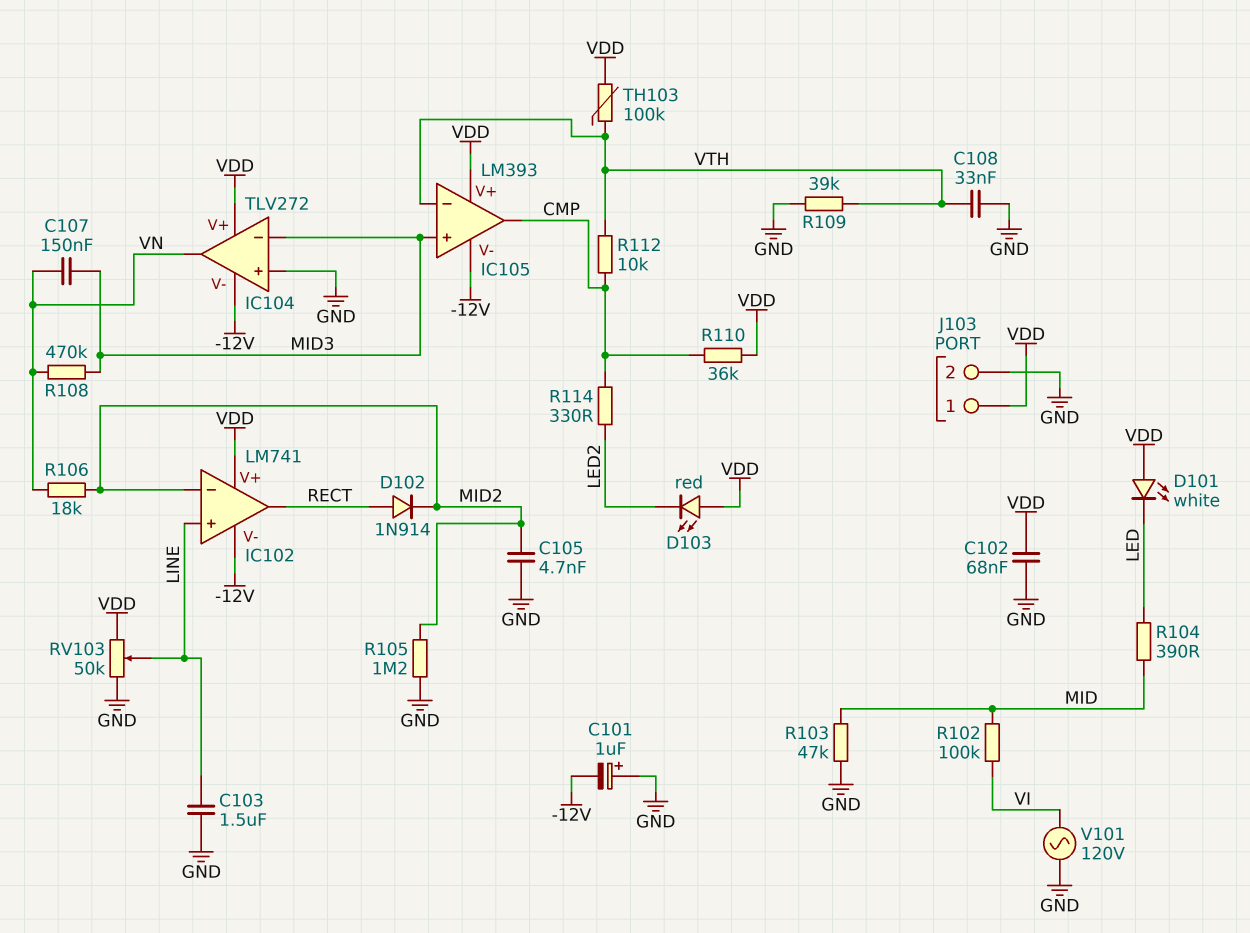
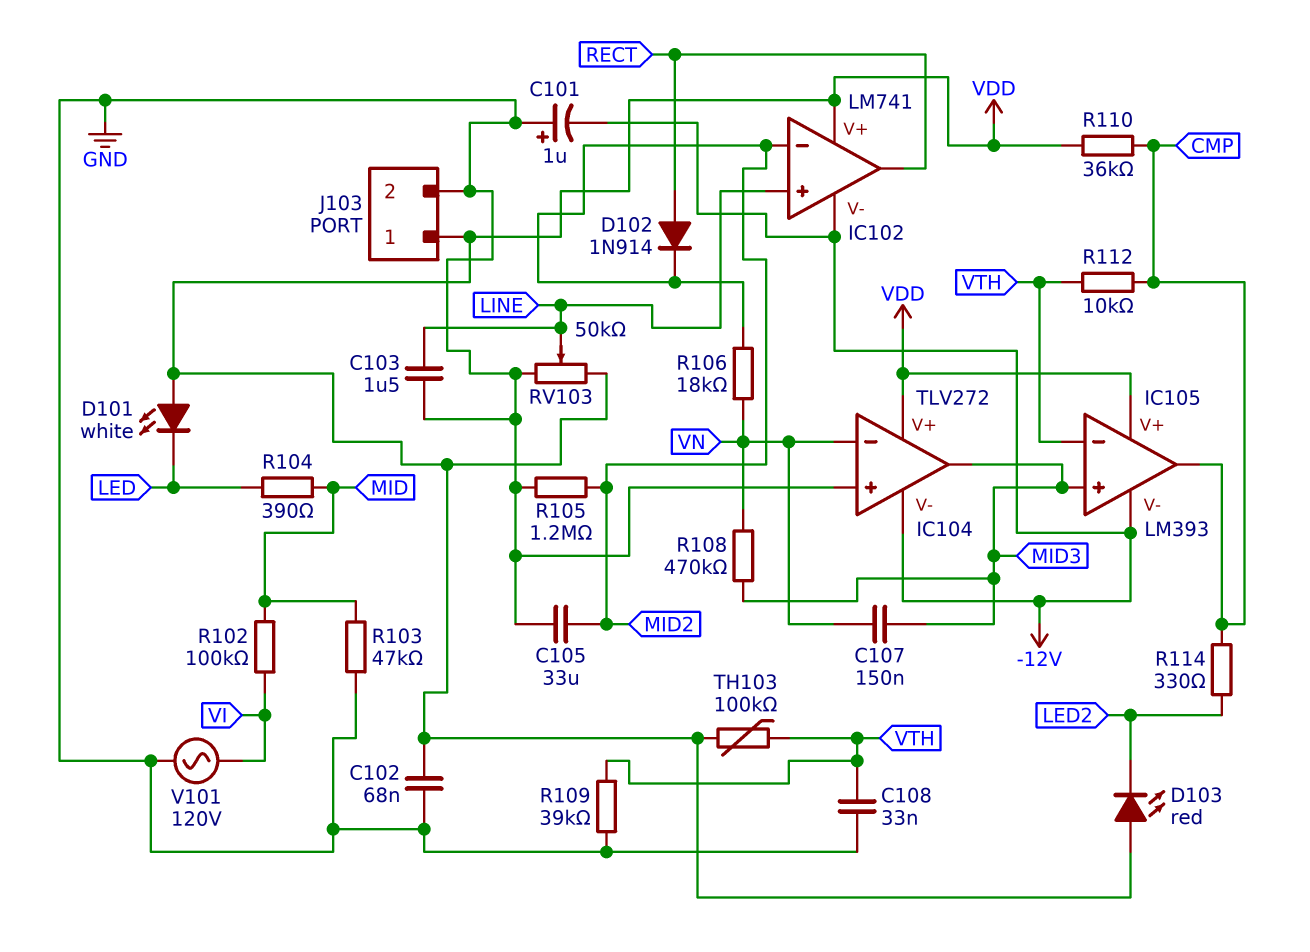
C105: 4.7nF (GND, MID2) -> 33uF (GND, MID2)
IC104 pin in-: MID3 -> VN
IC104 pin out: VN -> MID3

